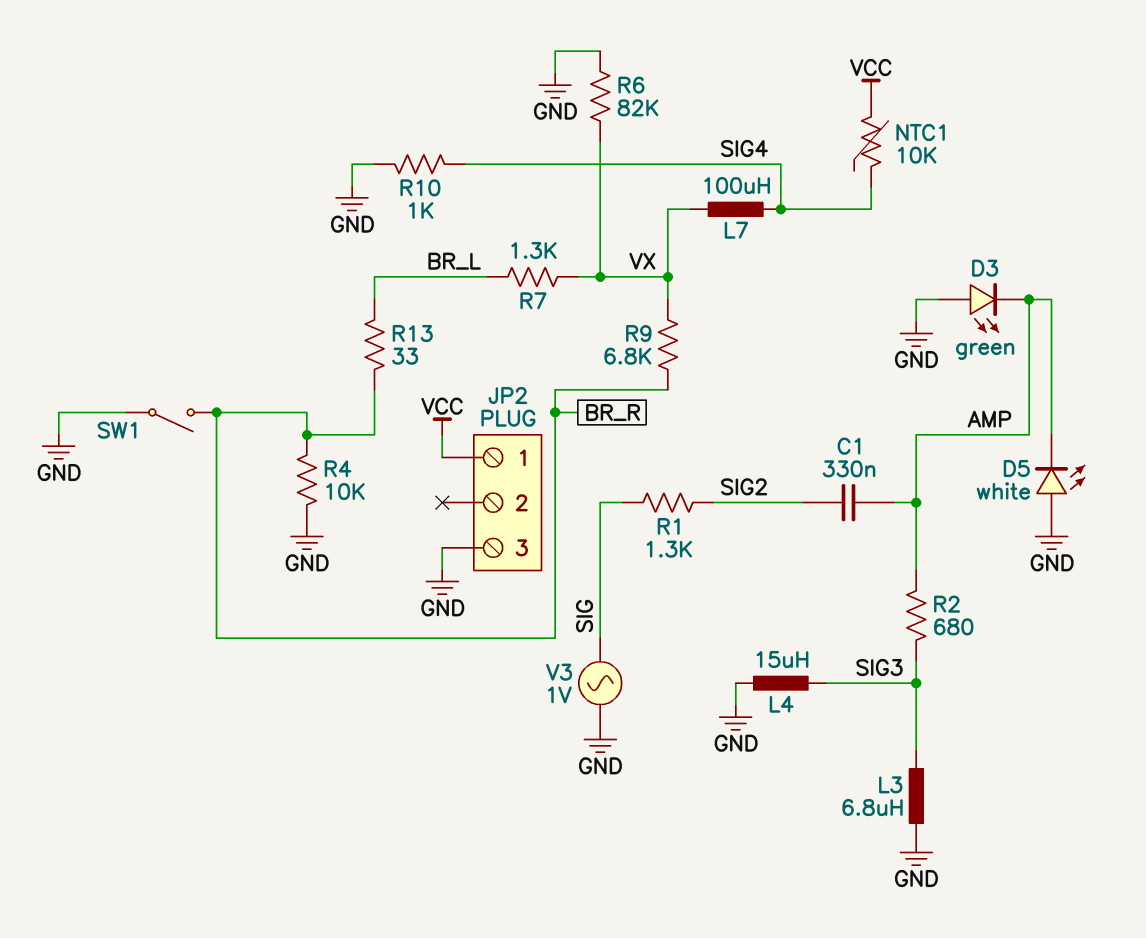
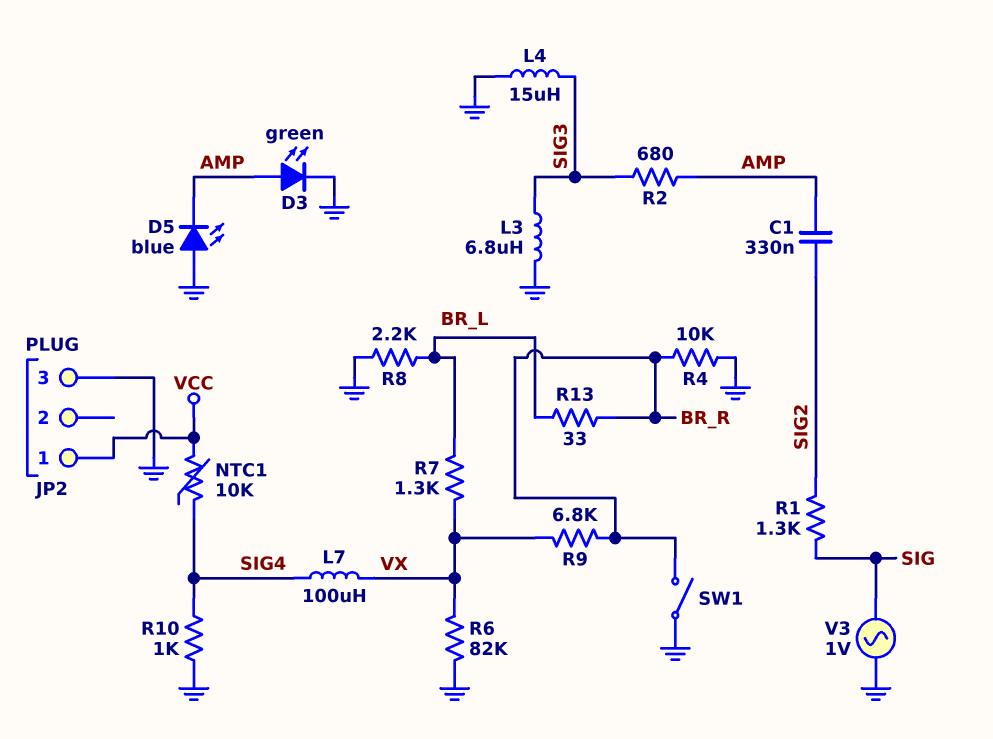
D3: LED green (A GND, K AMP) -> LED green (A AMP, K GND)
D5: LED white (A GND, K AMP) -> LED blue (A GND, K AMP)
R8: none -> 2.2k (BR_L, GND)

